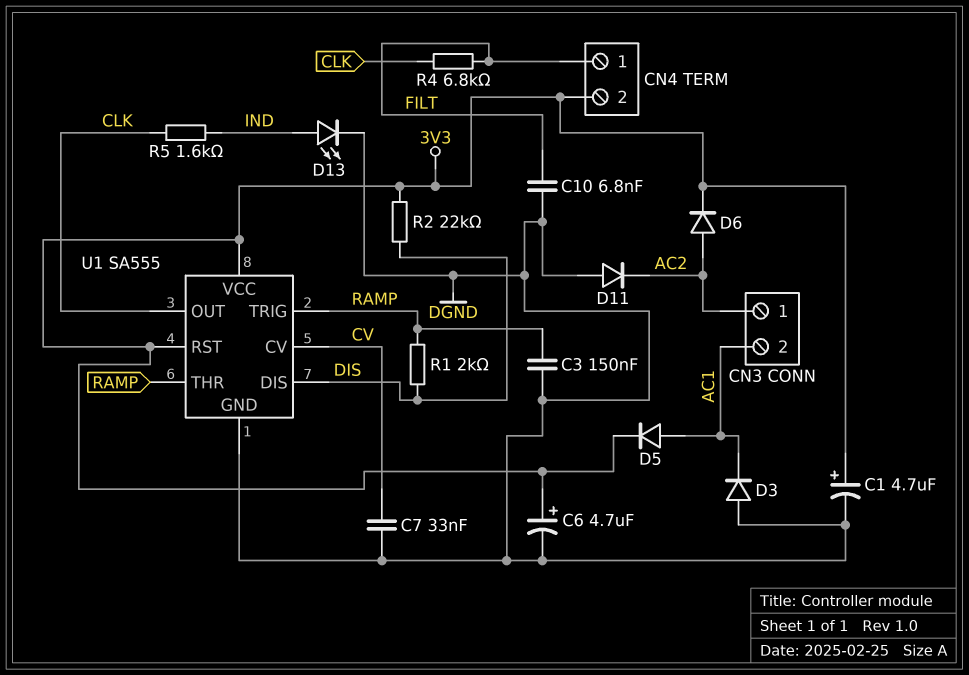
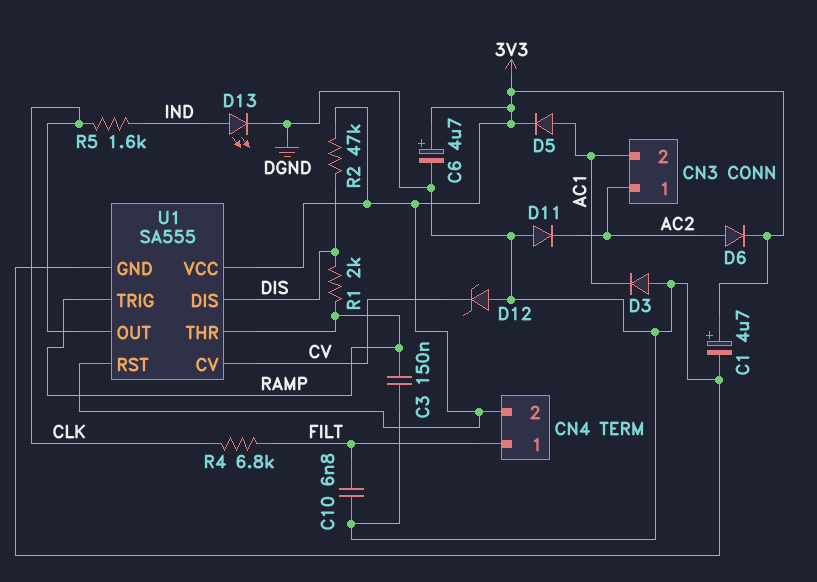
C7: 33nF (CV, DGND) -> none
D12: none -> zener (A DGND, K CV)
R2: 22k (3V3, DIS) -> 47k (3V3, DIS)

